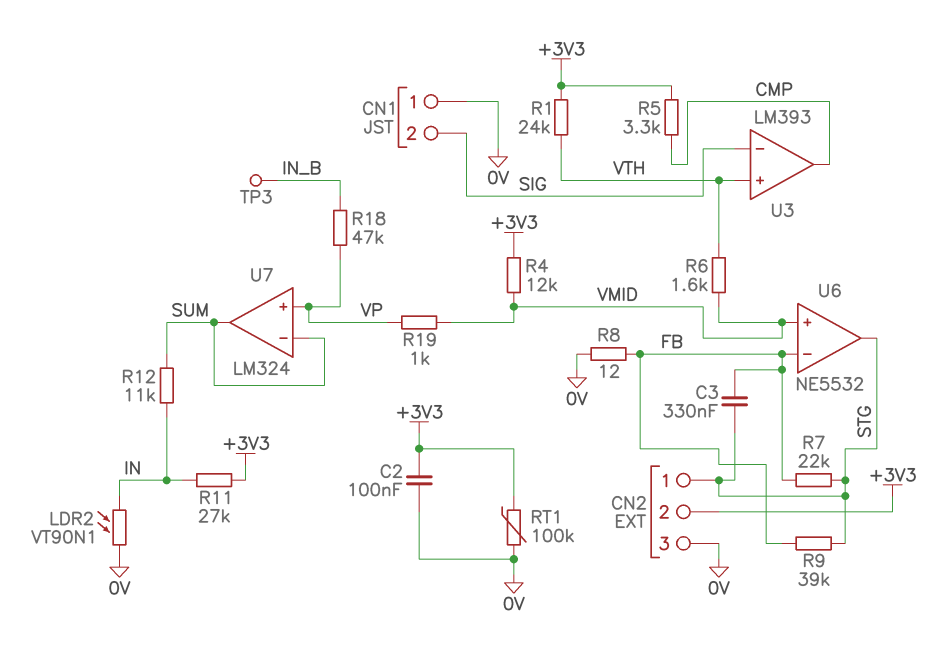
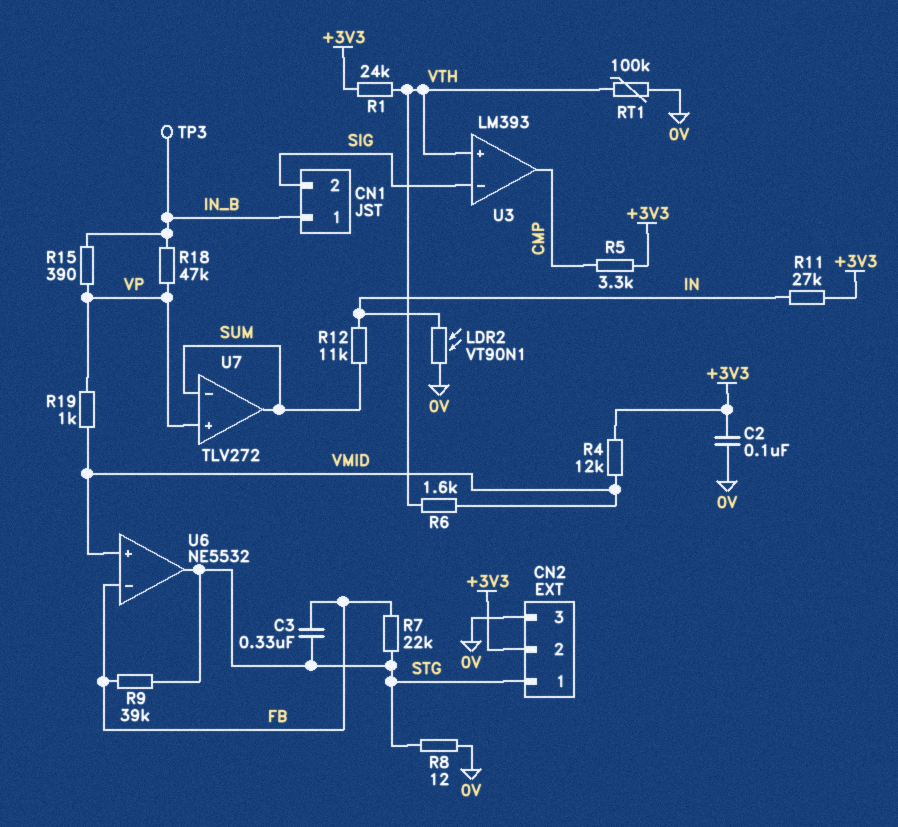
CN1 pin 1: 0V -> IN_B
R8: 12 (0V, FB) -> 12 (0V, STG)
R15: none -> 390 (IN_B, VP)
RT1: 100k (+3V3, 0V) -> 100k (0V, VTH)
U7: LM324 -> TLV272

